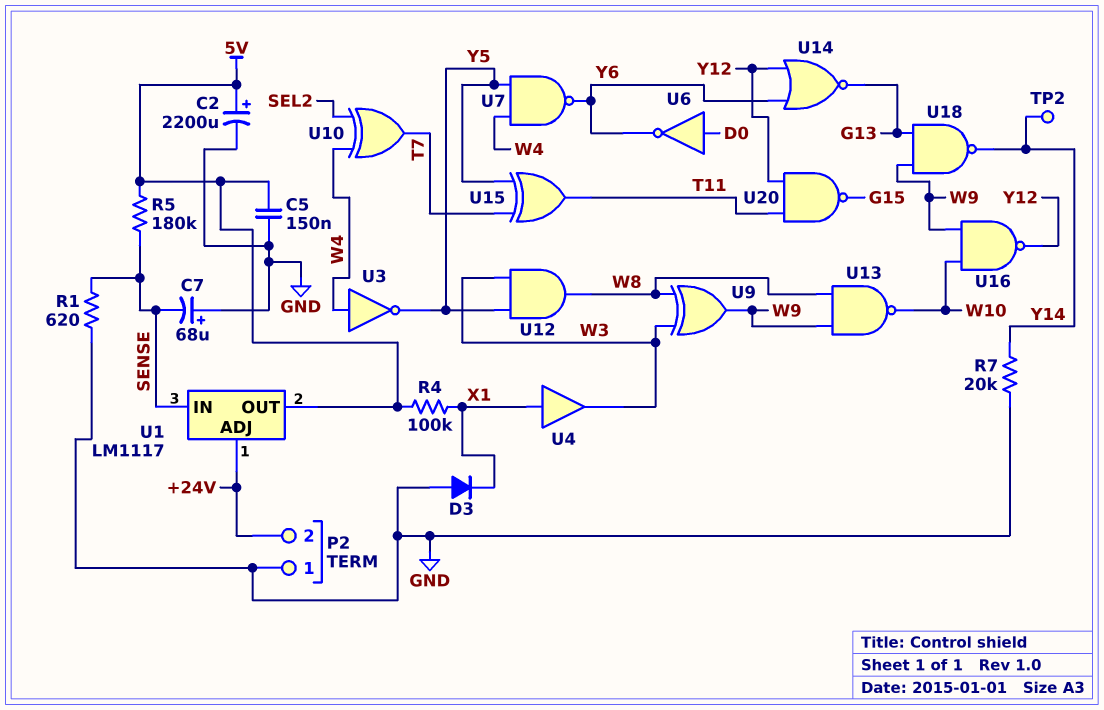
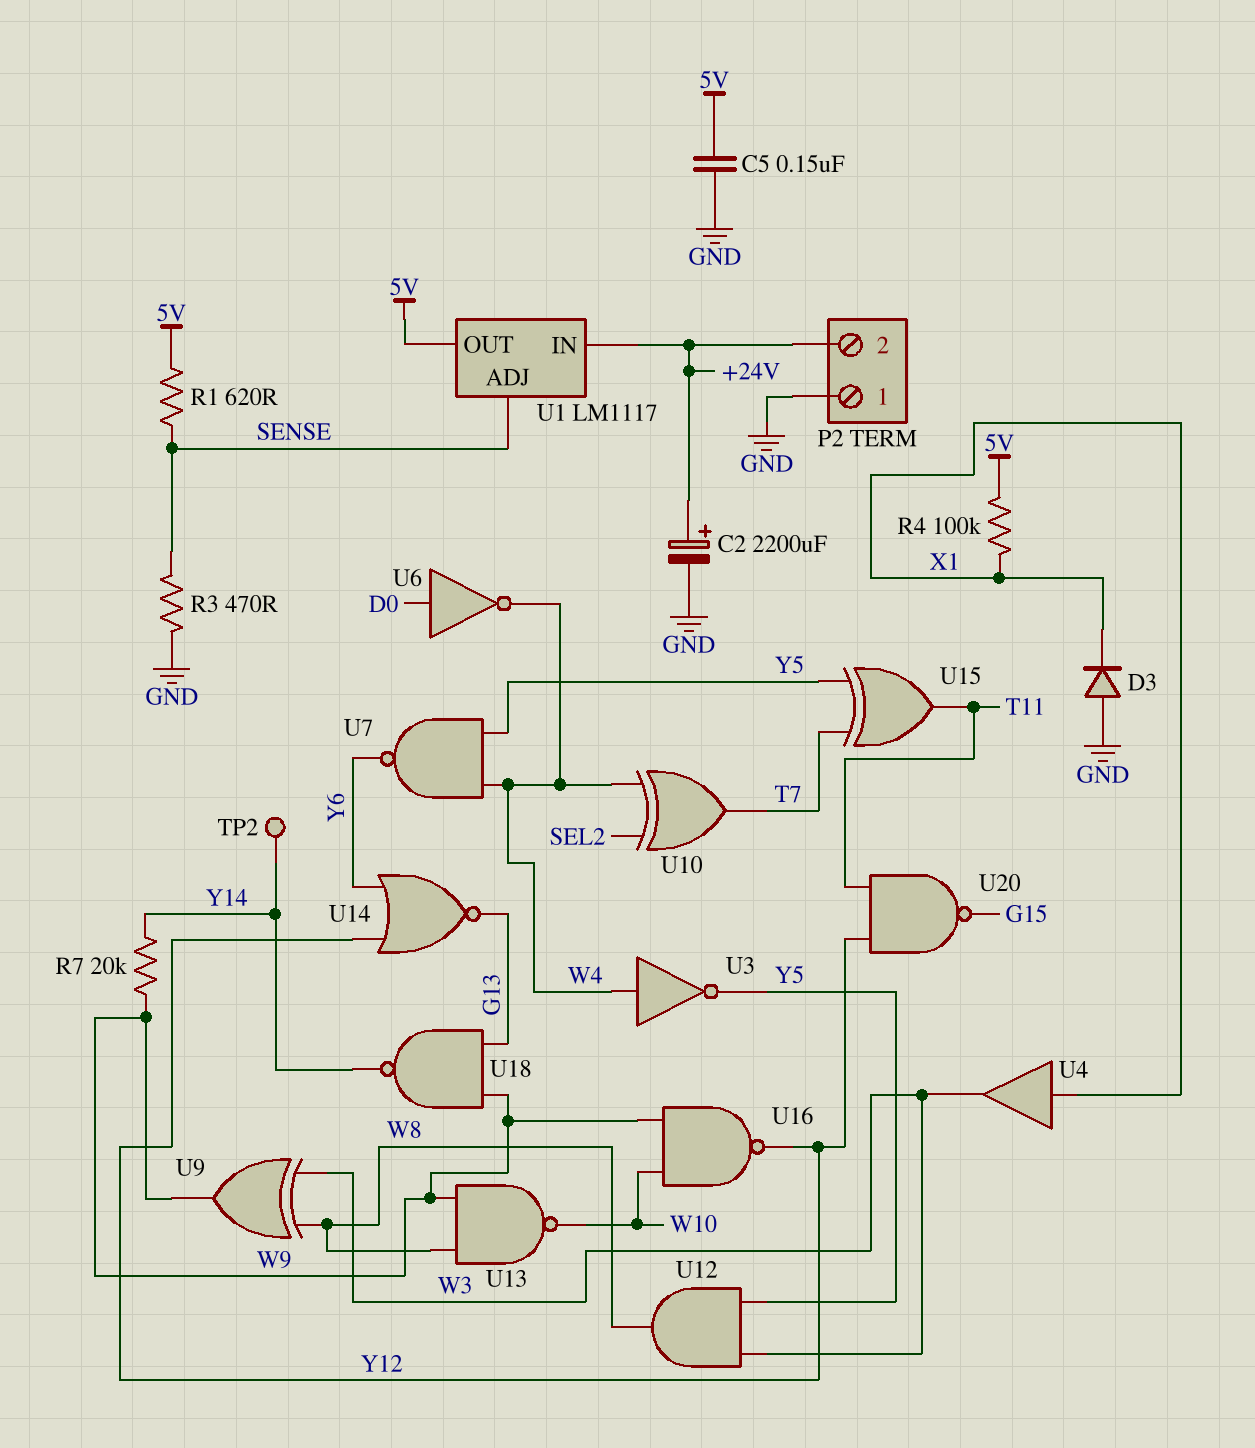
C2: 2200uF (plus 5V, minus GND) -> 2200uF (plus +24V, minus GND)
C7: 68uF (plus GND, minus SENSE) -> none
R1: 620 (GND, SENSE) -> 620 (5V, SENSE)
R3: none -> 470 (GND, SENSE)
R5: 180k (5V, SENSE) -> none
R7: 20k (GND, Y14) -> 20k (W9, Y14)
U1 pin ADJ: +24V -> SENSE
U1 pin IN: SENSE -> +24V
U6: NOT (in D0, out Y6) -> NOT (in D0, out W4)

